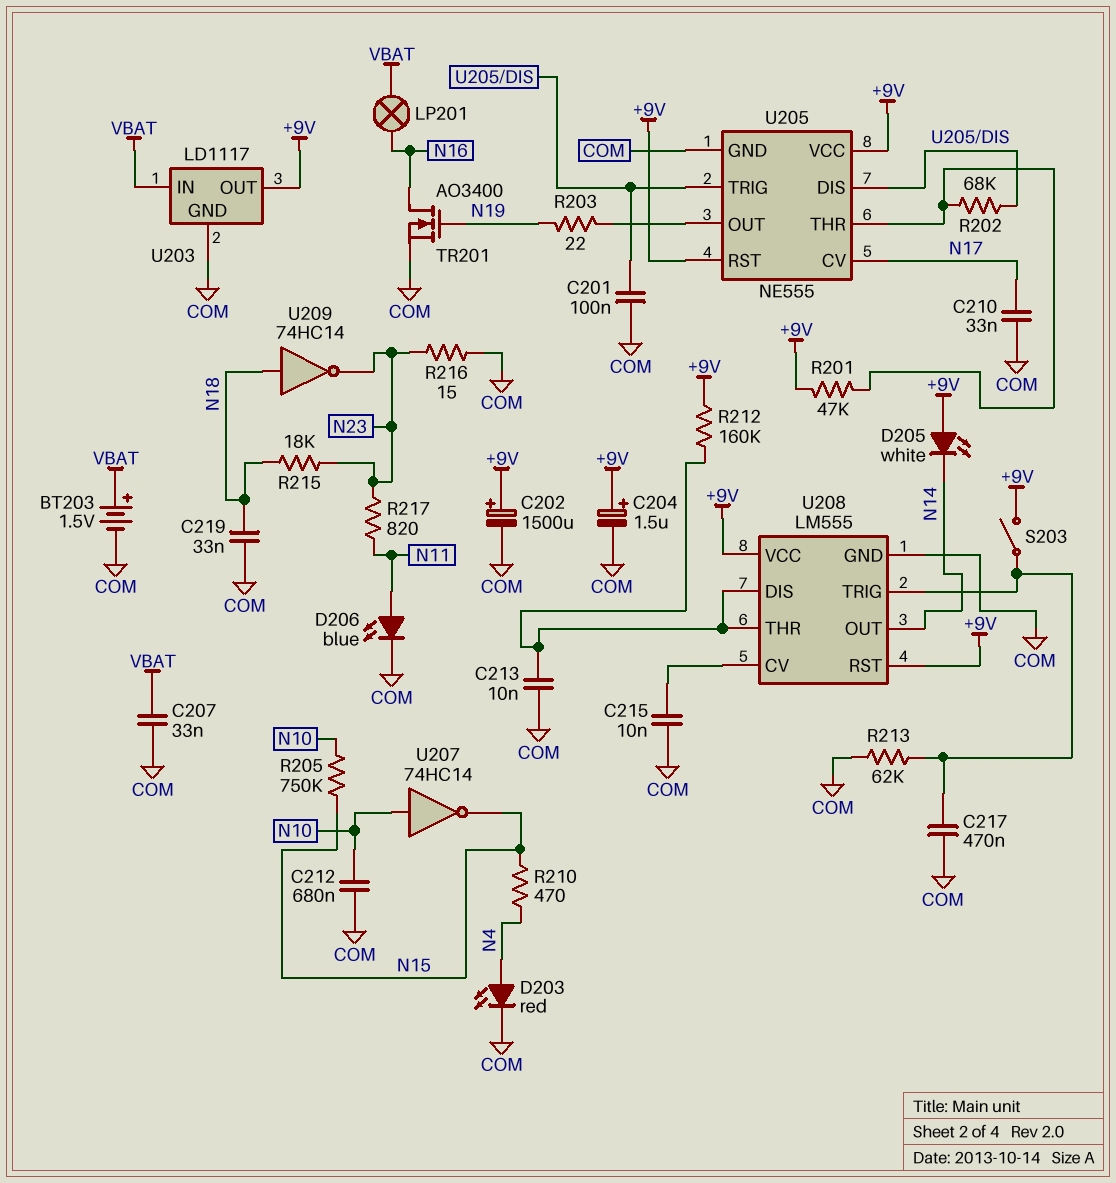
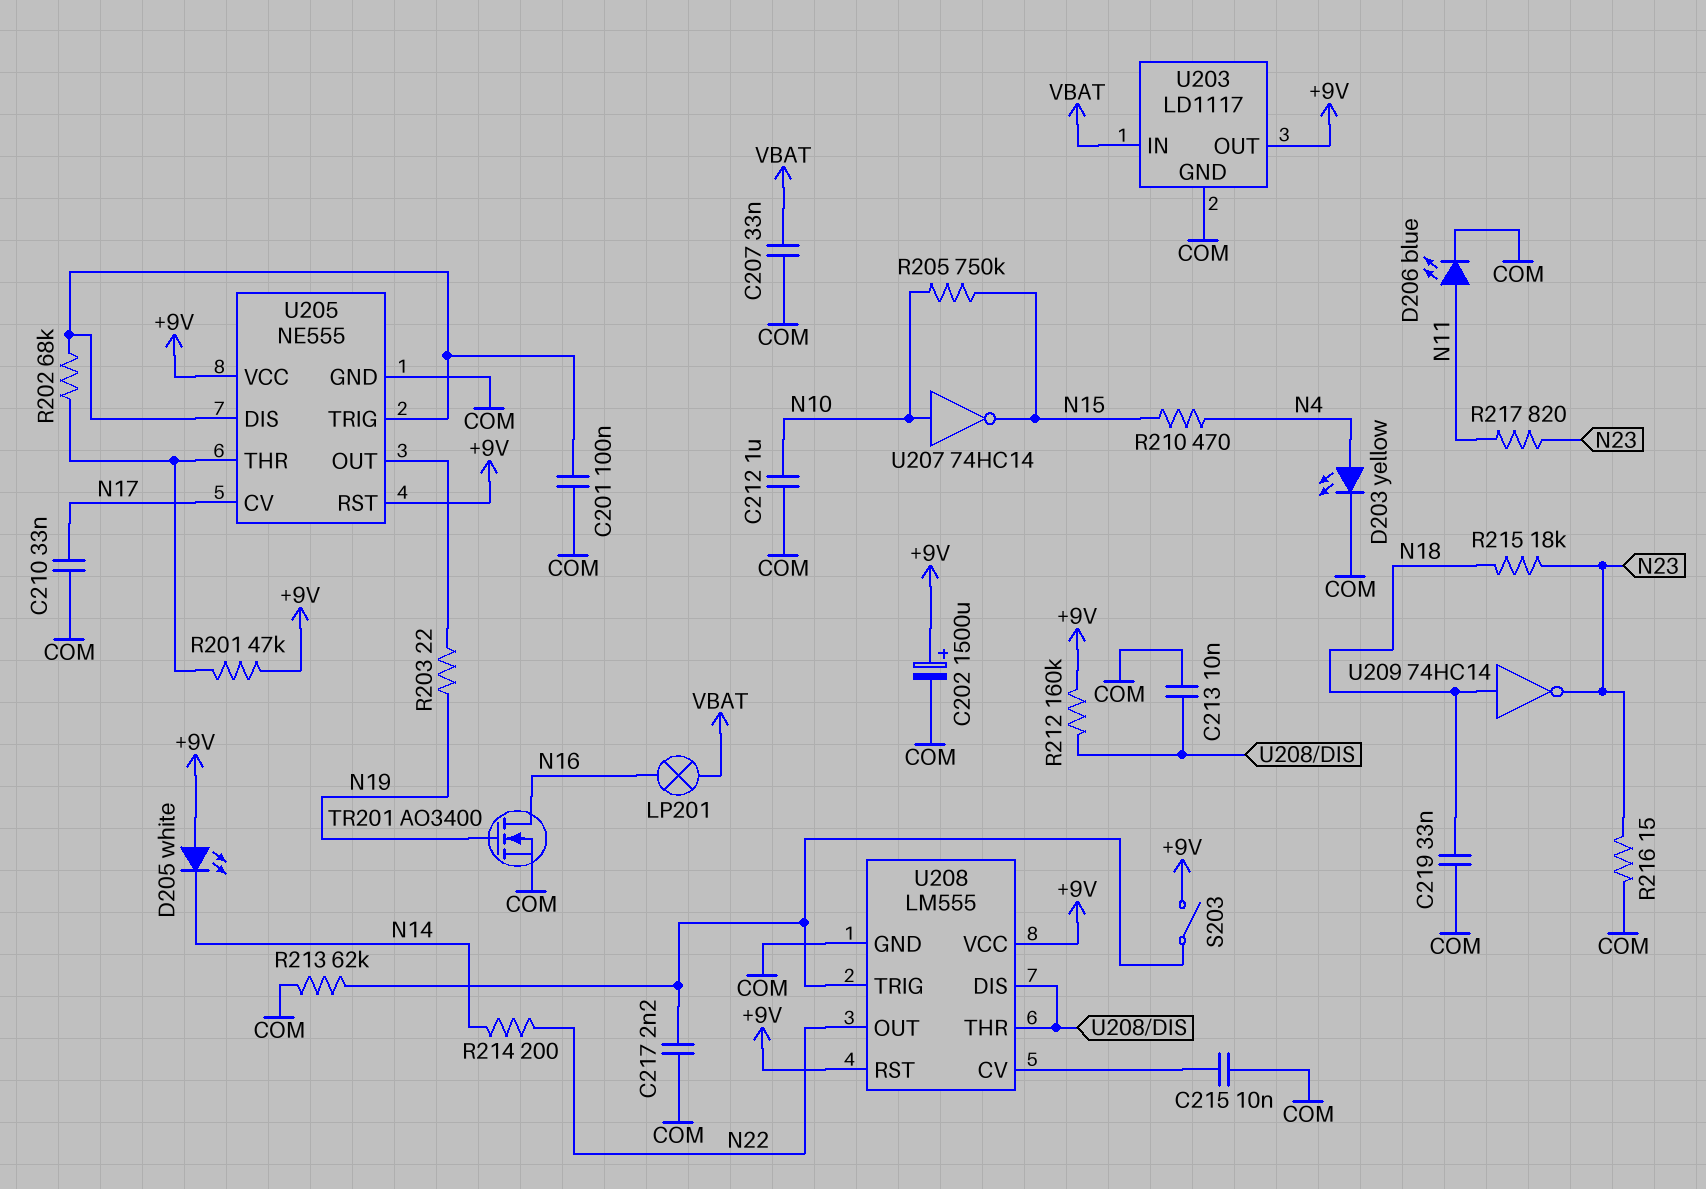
BT203: 1.5V (plus VBAT, minus COM) -> none
C204: 1.5uF (plus +9V, minus COM) -> none
C212: 680nF (COM, N10) -> 1uF (COM, N10)
C217: 470nF (COM, U208/TRIG) -> 2.2nF (COM, U208/TRIG)
D203: LED red (A N4, K COM) -> LED yellow (A N4, K COM)
R214: none -> 200 (N14, N22)
U208 pin OUT: N14 -> N22

